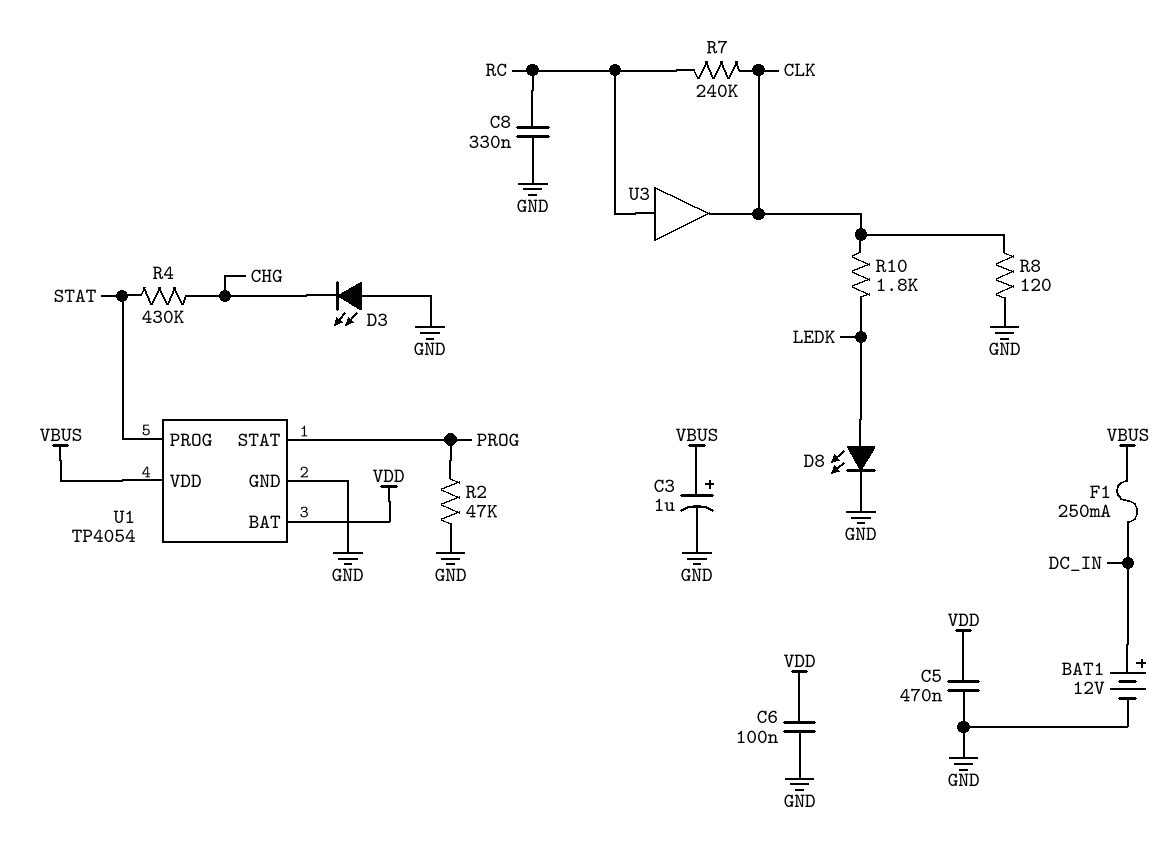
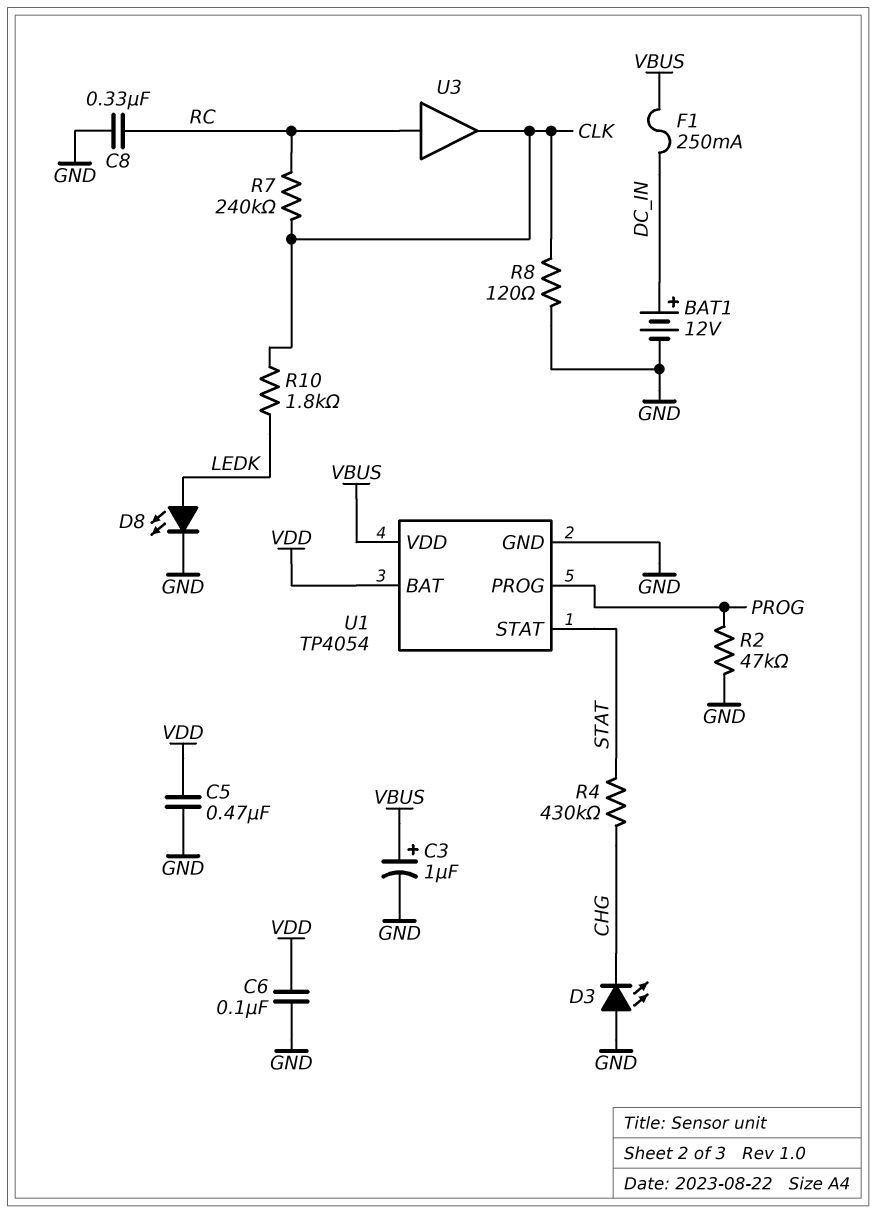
U1 pin PROG: STAT -> PROG
U1 pin STAT: PROG -> STAT

